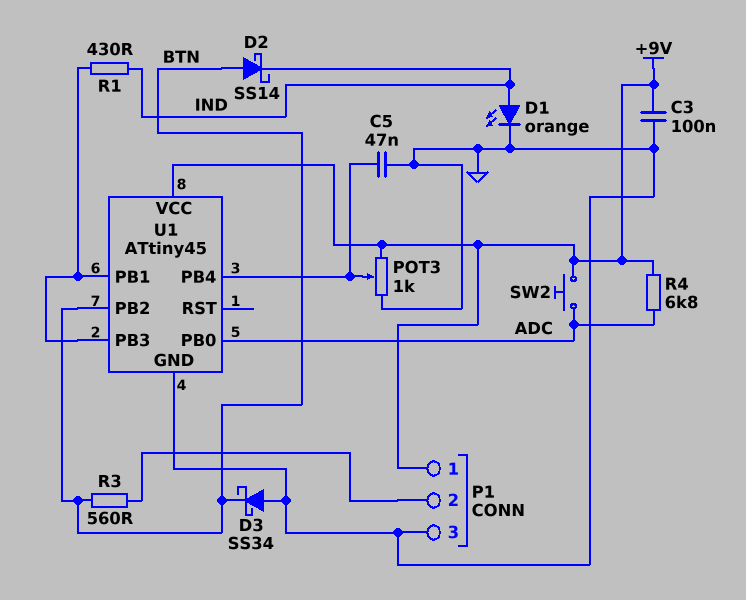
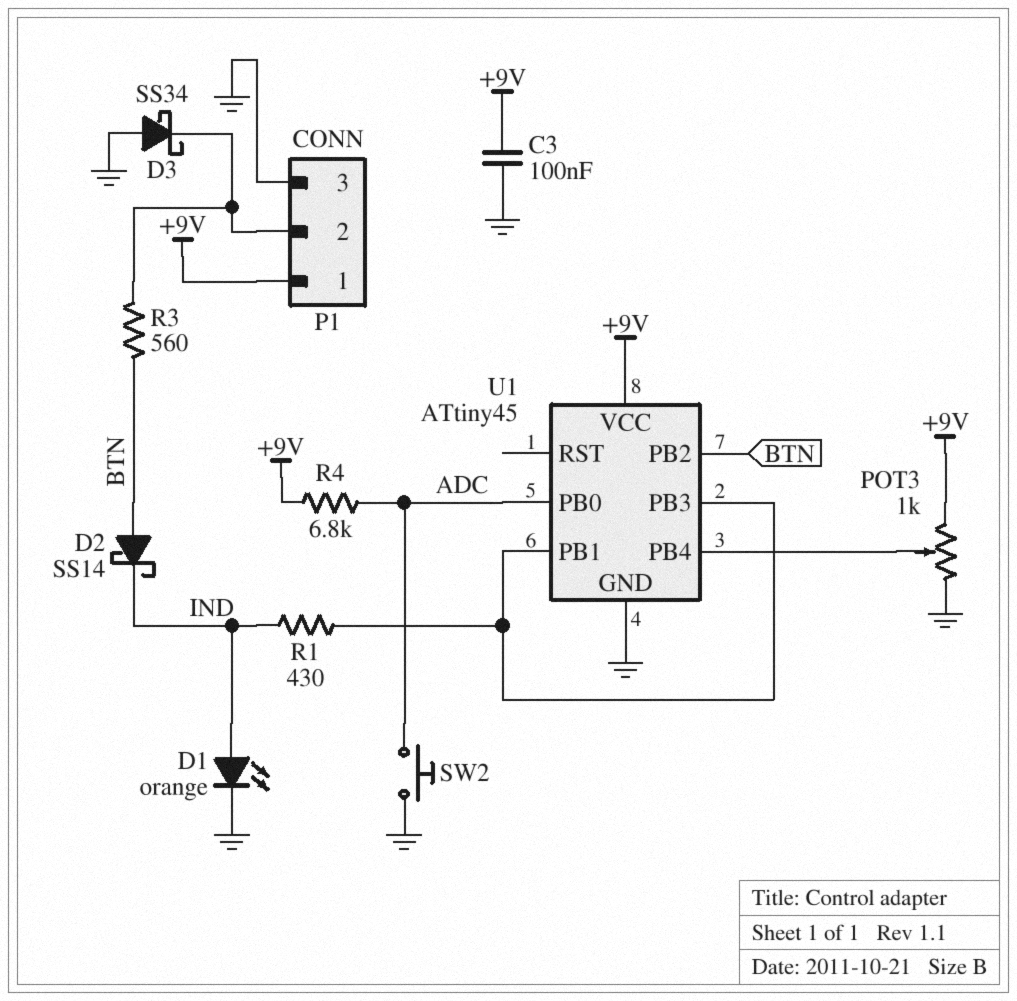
C5: 47nF (GND, U1/PB4) -> none
D3: schottky SS34 (A GND, K BTN) -> schottky SS34 (A GND, K P1/2)
SW2: button (+9V, ADC) -> button (ADC, GND)

